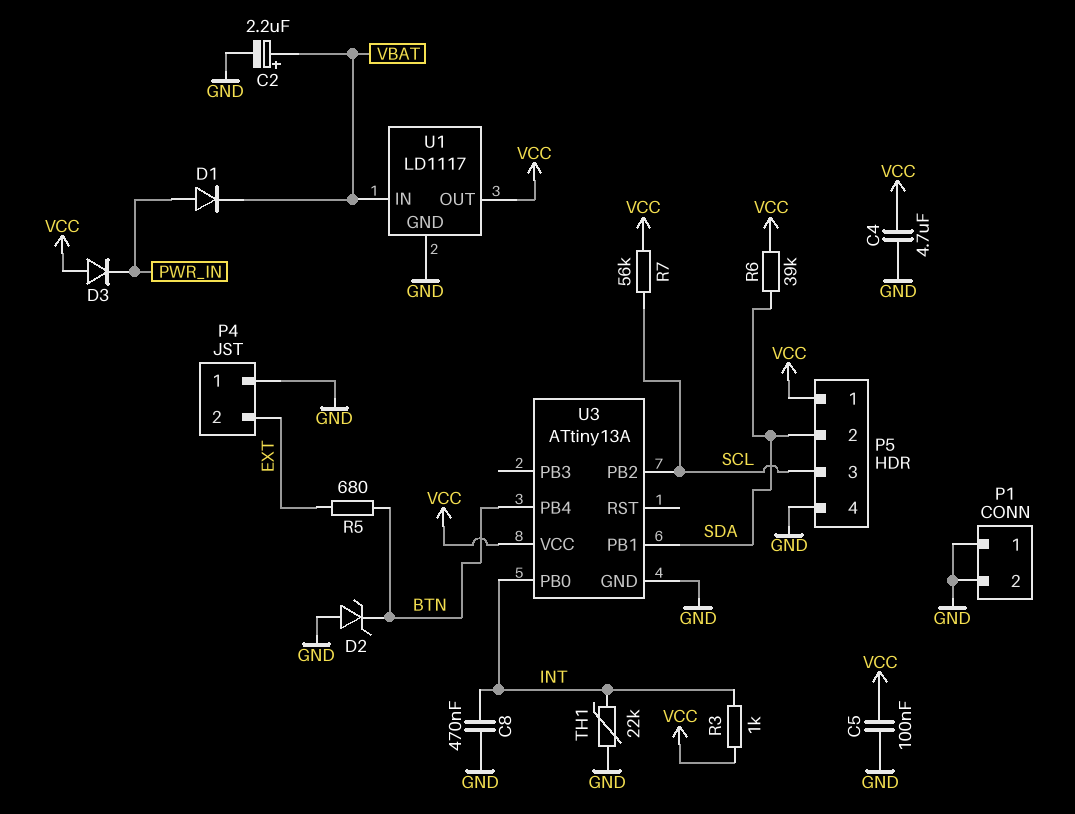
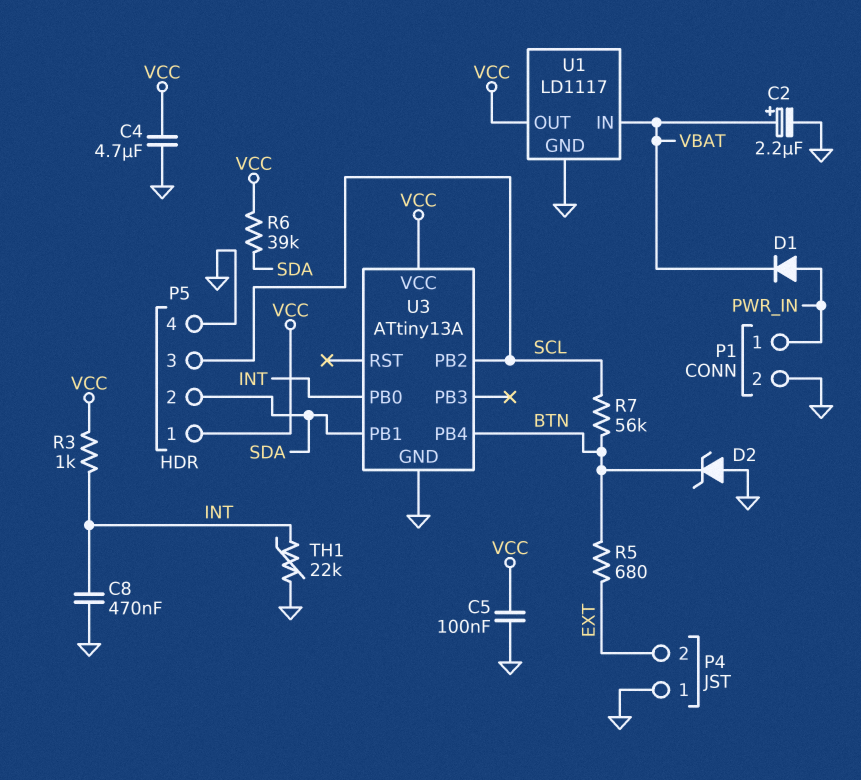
D3: diode (A VCC, K PWR_IN) -> none
P1 pin 1: GND -> PWR_IN
R7: 56k (SCL, VCC) -> 56k (BTN, SCL)

